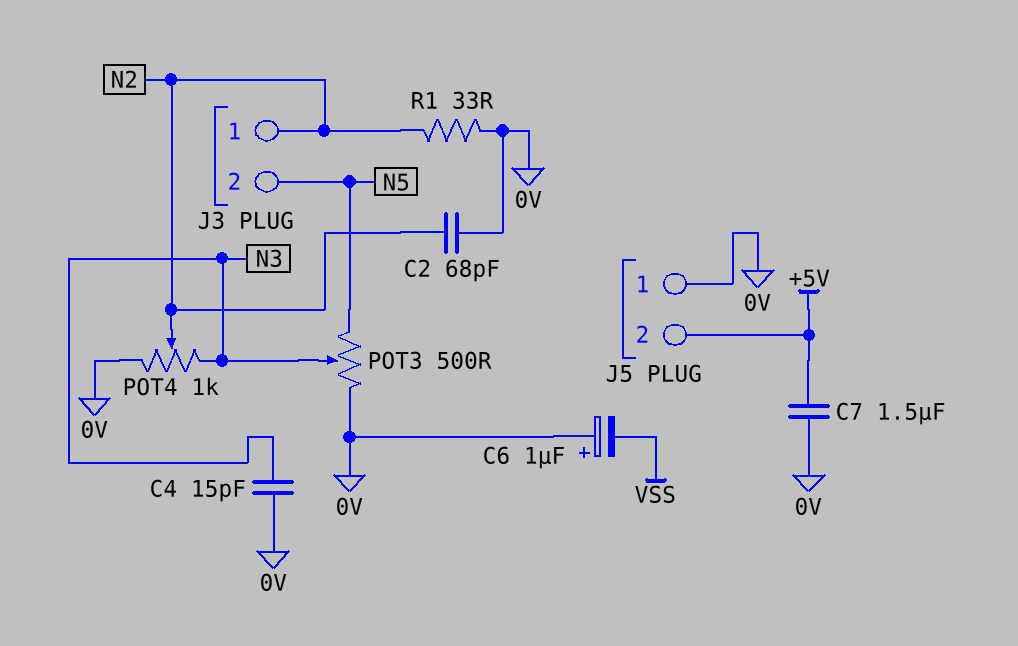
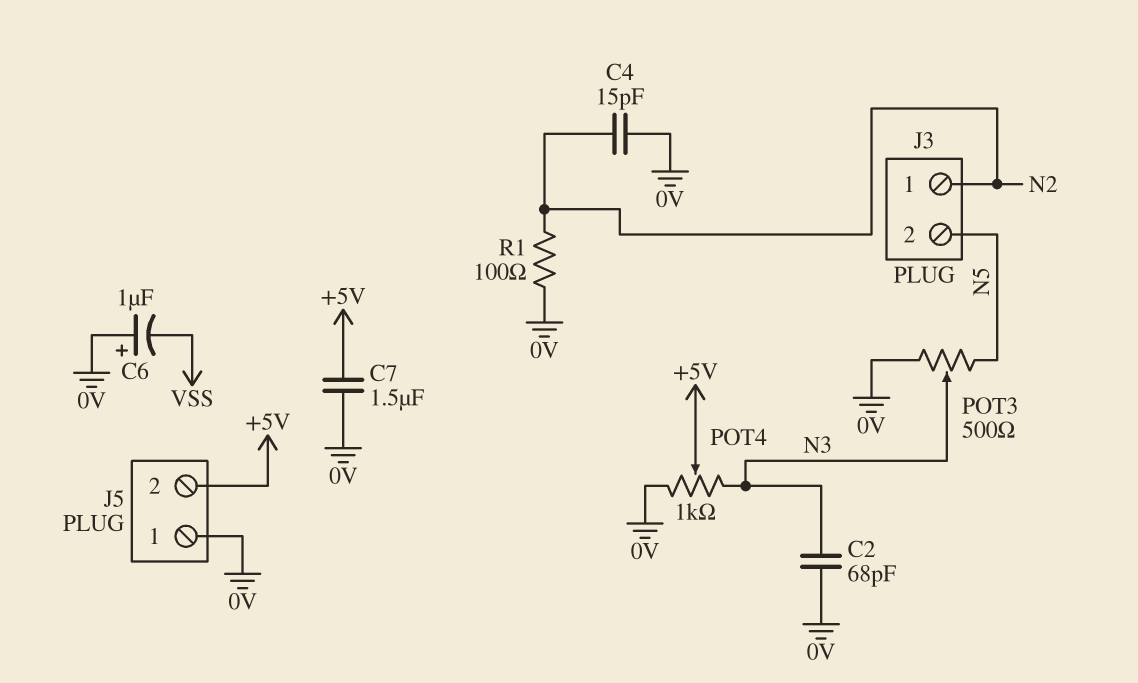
C2: 68pF (0V, N2) -> 68pF (0V, N3)
C4: 15pF (0V, N3) -> 15pF (0V, N2)
POT4: 1k (0V, N3, wiper N2) -> 1k (0V, N3, wiper +5V)
R1: 33 (0V, N2) -> 100 (0V, N2)

